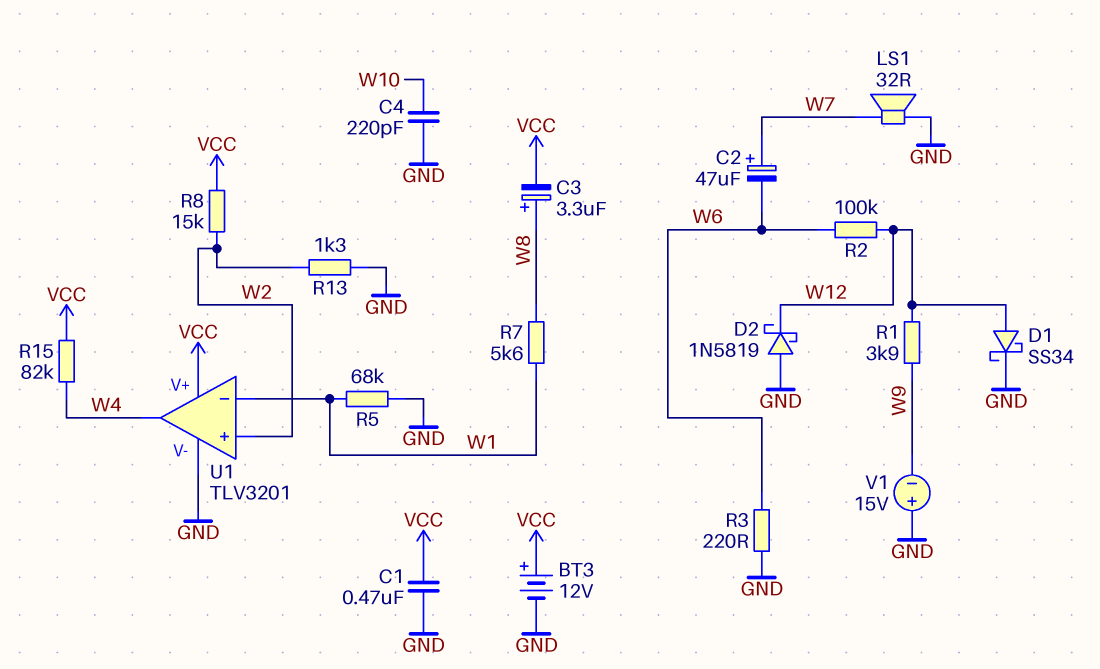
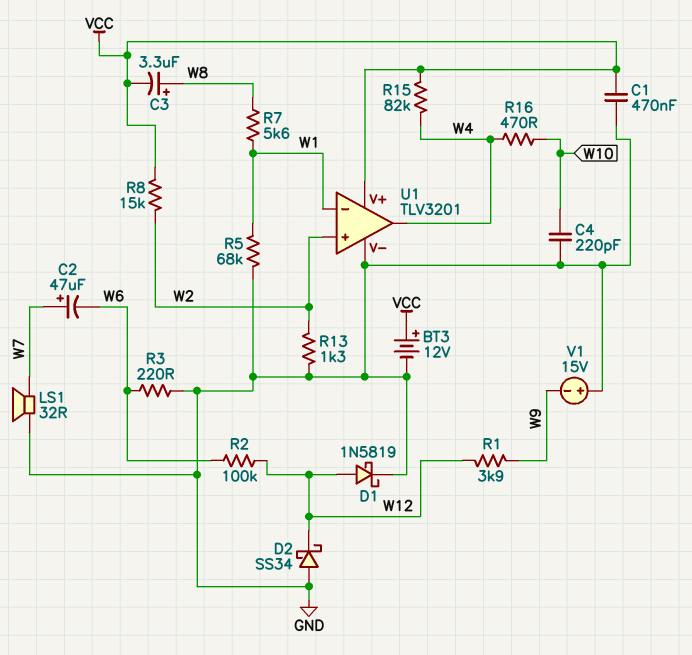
D1: schottky SS34 (A W12, K GND) -> schottky 1N5819 (A W12, K GND)
D2: schottky 1N5819 (A GND, K W12) -> schottky SS34 (A GND, K W12)
R16: none -> 470 (W4, W10)

